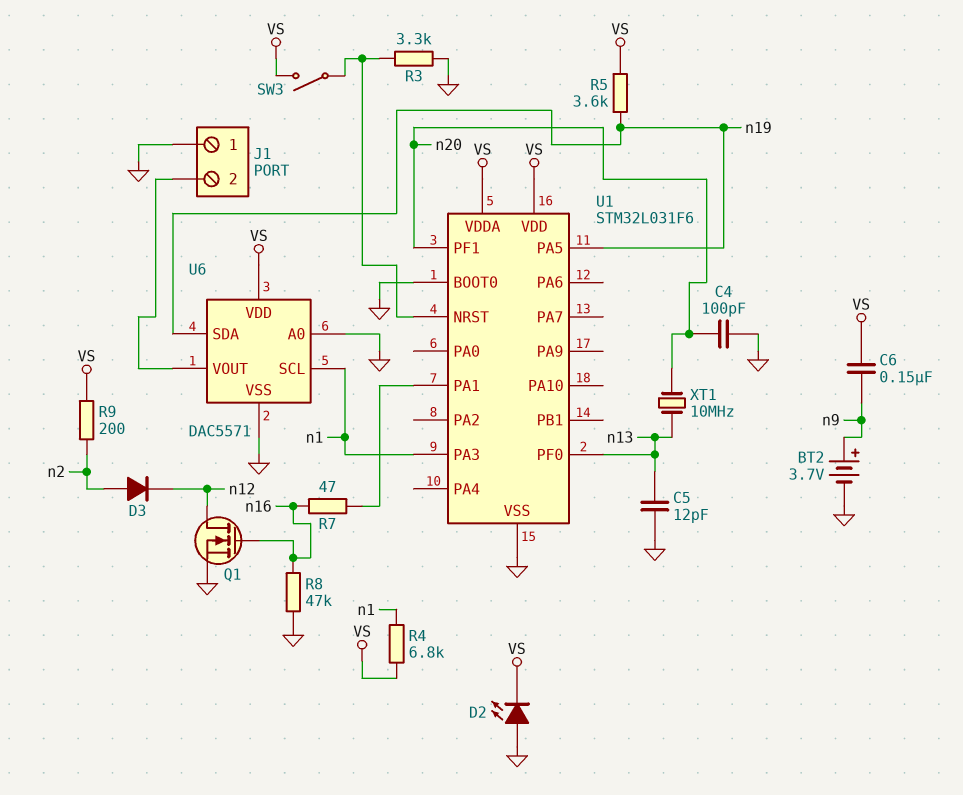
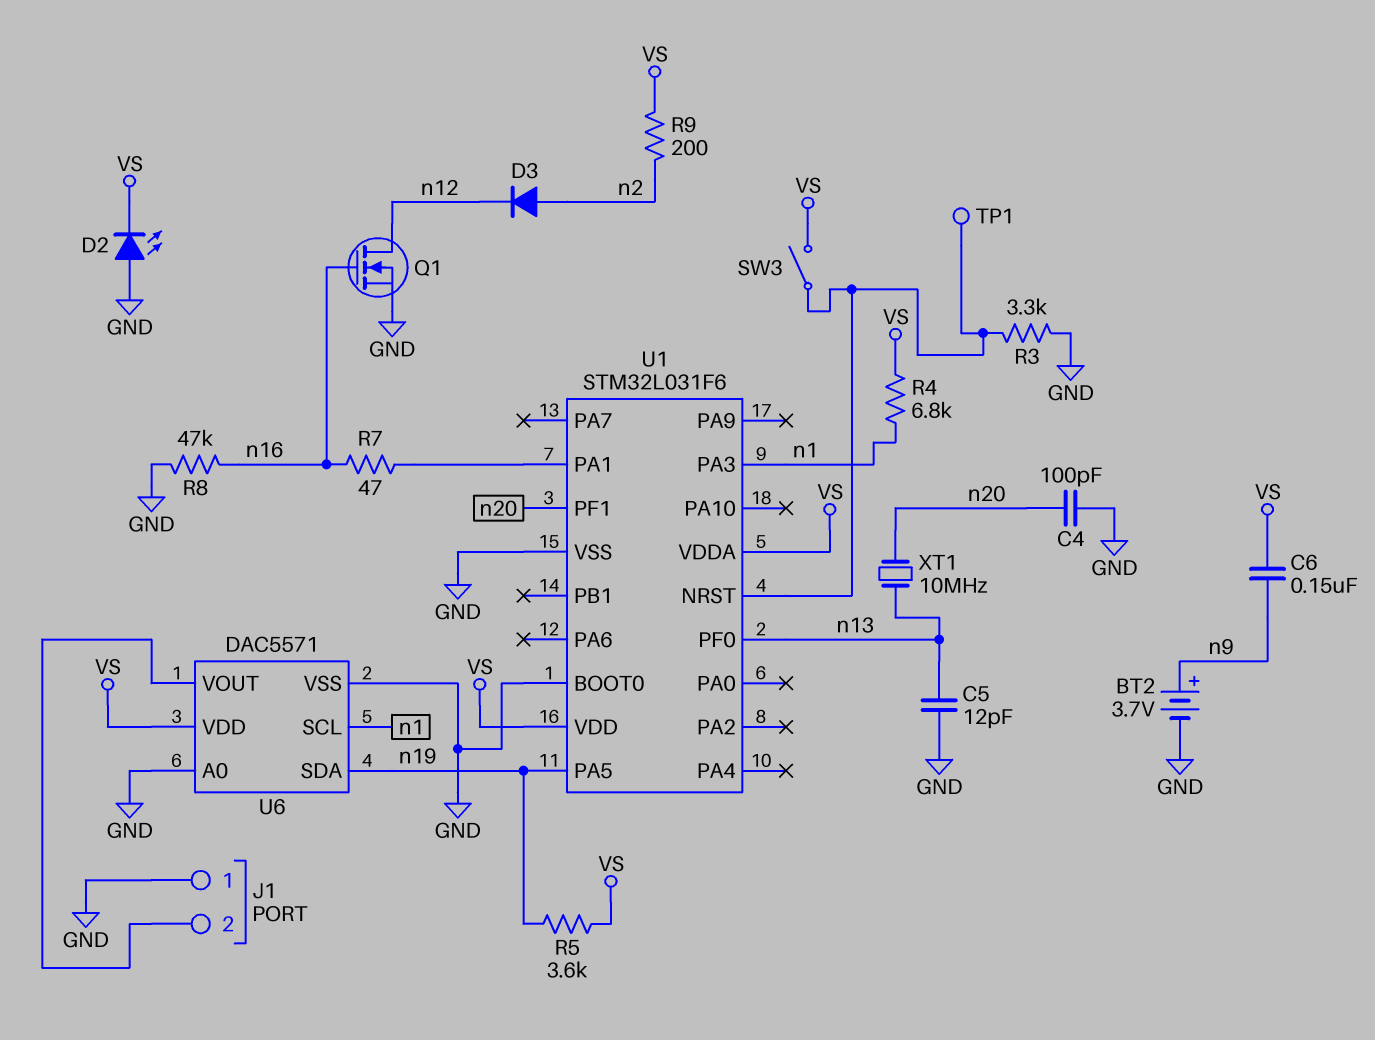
TP1: none -> test point (U1/NRST)

